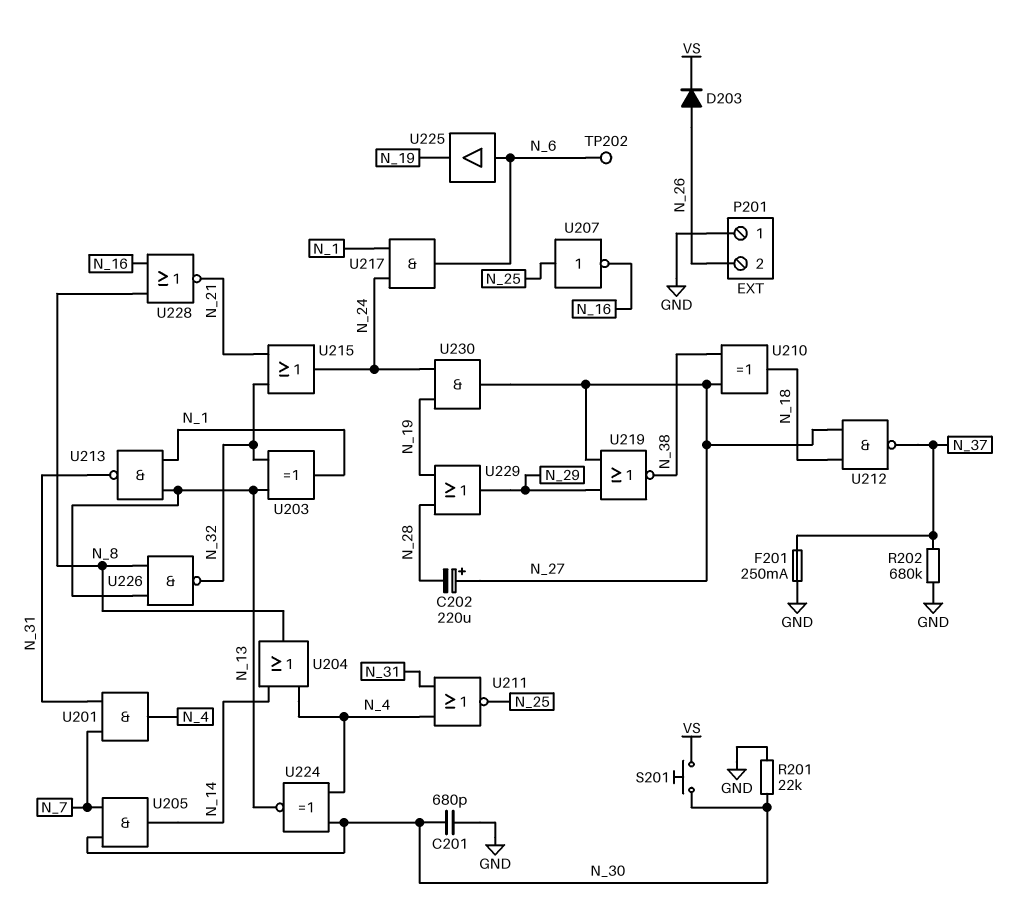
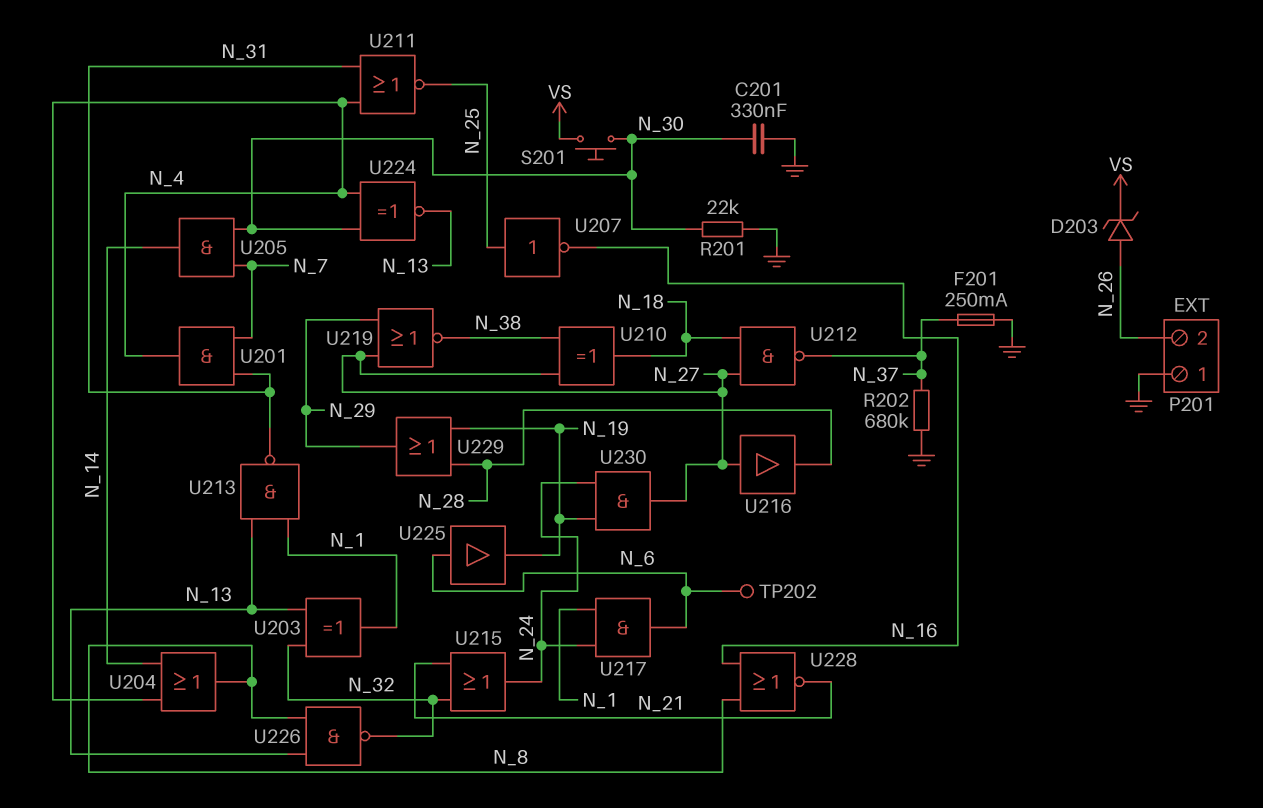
C201: 680pF (GND, N_30) -> 330nF (GND, N_30)
C202: 220uF (plus N_27, minus N_28) -> none
D203: diode (A N_26, K VS) -> zener (A N_26, K VS)
U216: none -> buffer (in N_27, out N_28)

